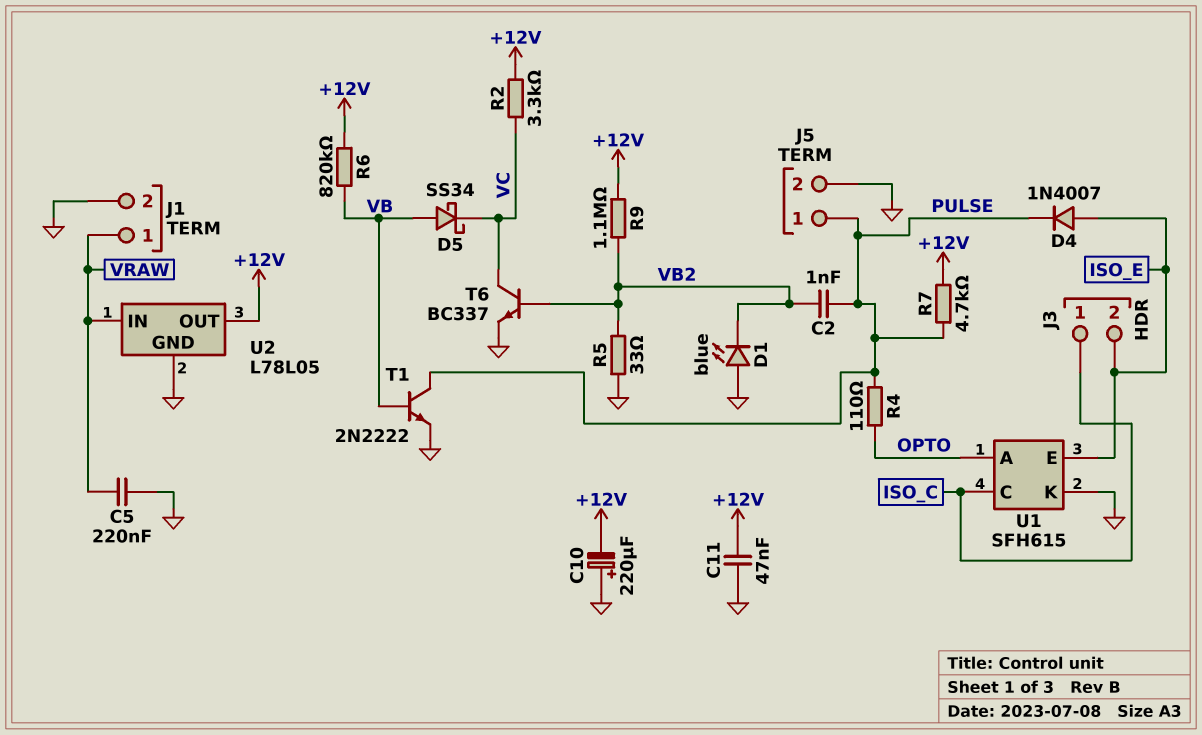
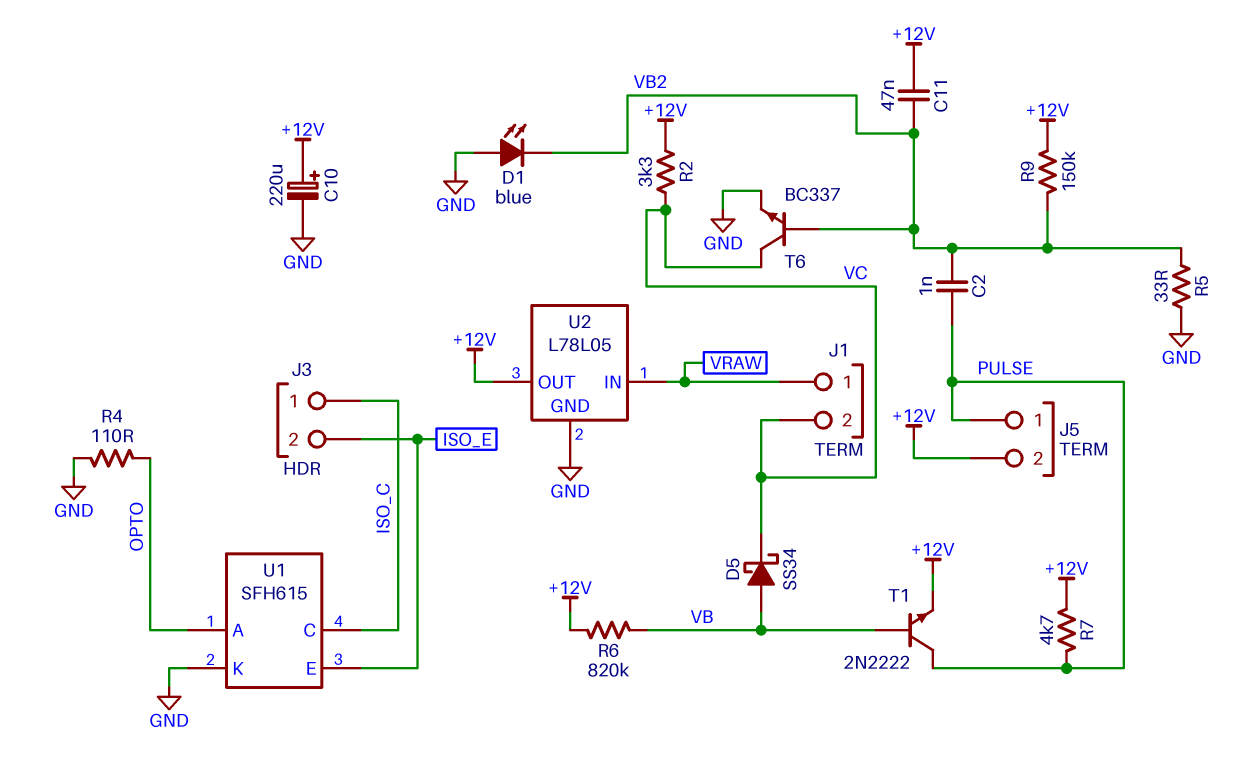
C5: 220nF (GND, VRAW) -> none
C10: 220uF (plus GND, minus +12V) -> 220uF (plus +12V, minus GND)
C11: 47nF (+12V, GND) -> 47nF (+12V, VB2)
D4: diode 1N4007 (A ISO_E, K PULSE) -> none
J1 pin 2: GND -> VC
J5 pin 2: GND -> +12V
R4: 110 (OPTO, PULSE) -> 110 (GND, OPTO)
R9: 1.1M (+12V, VB2) -> 150k (+12V, VB2)
T1: NPN 2N2222 (B VB, C PULSE, E GND) -> NPN 2N2222 (B VB, C PULSE, E +12V)

